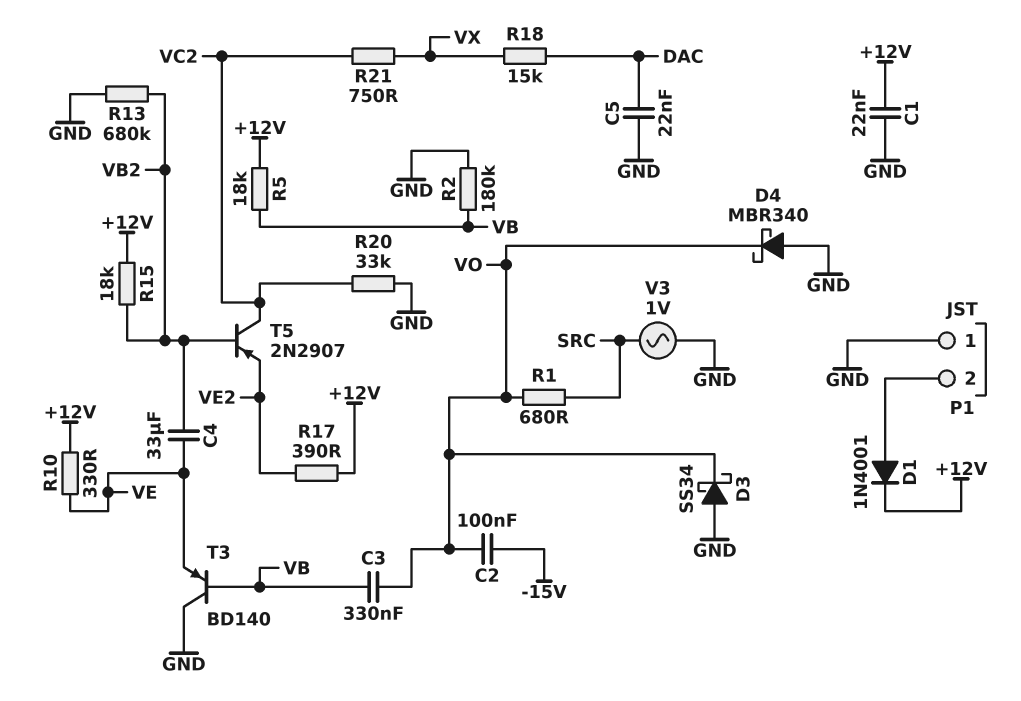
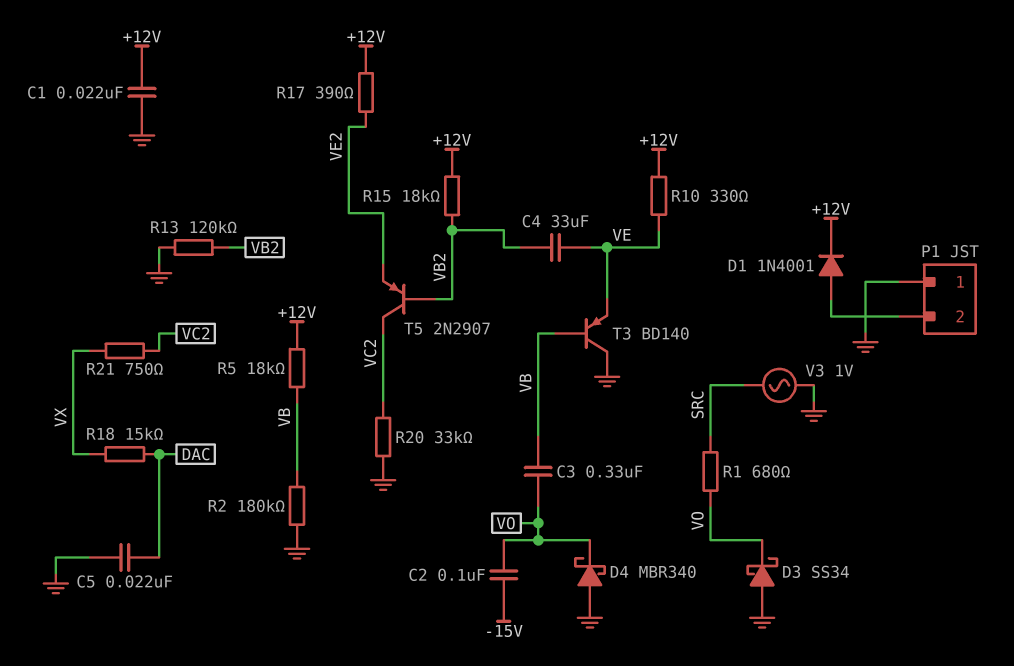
R13: 680k (GND, VB2) -> 120k (GND, VB2)

